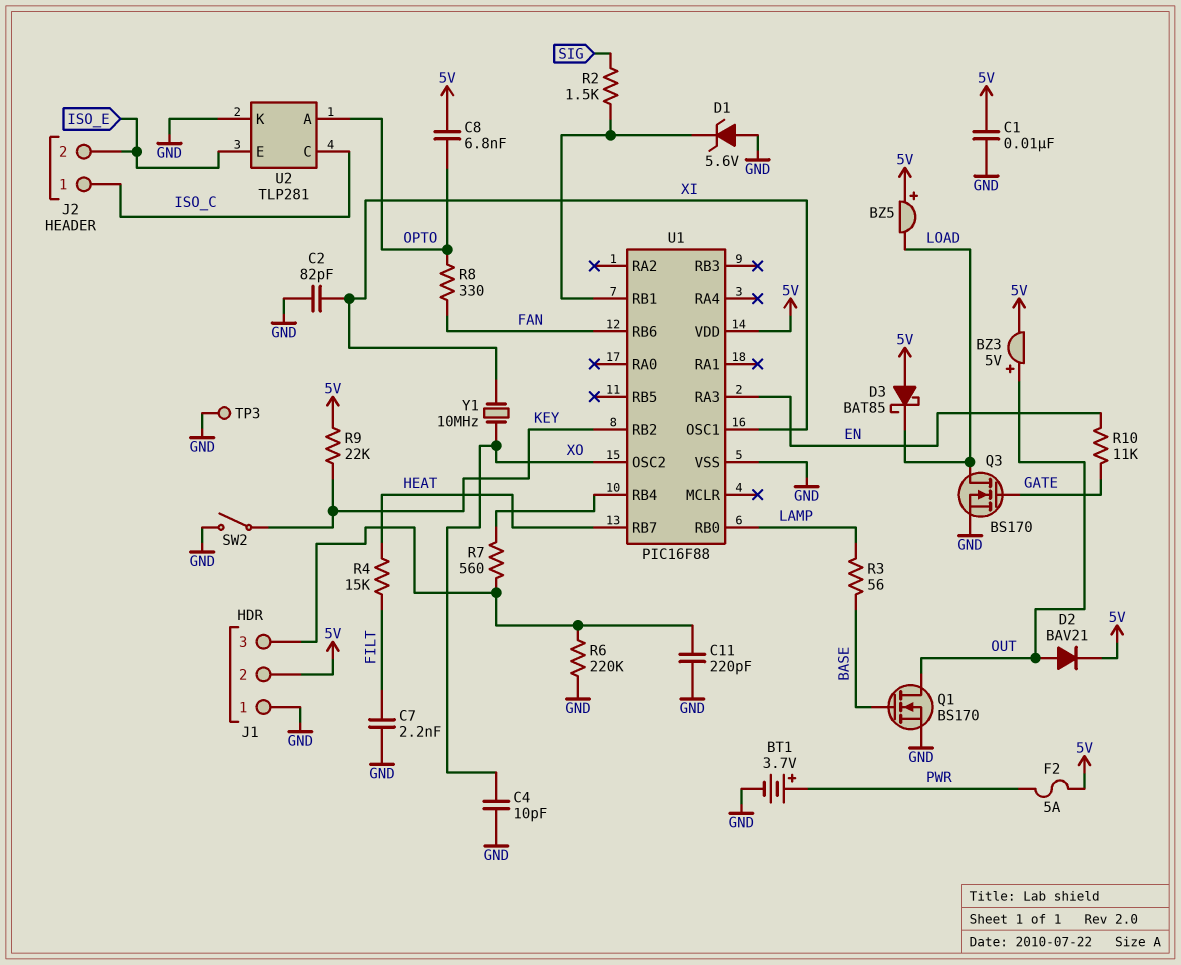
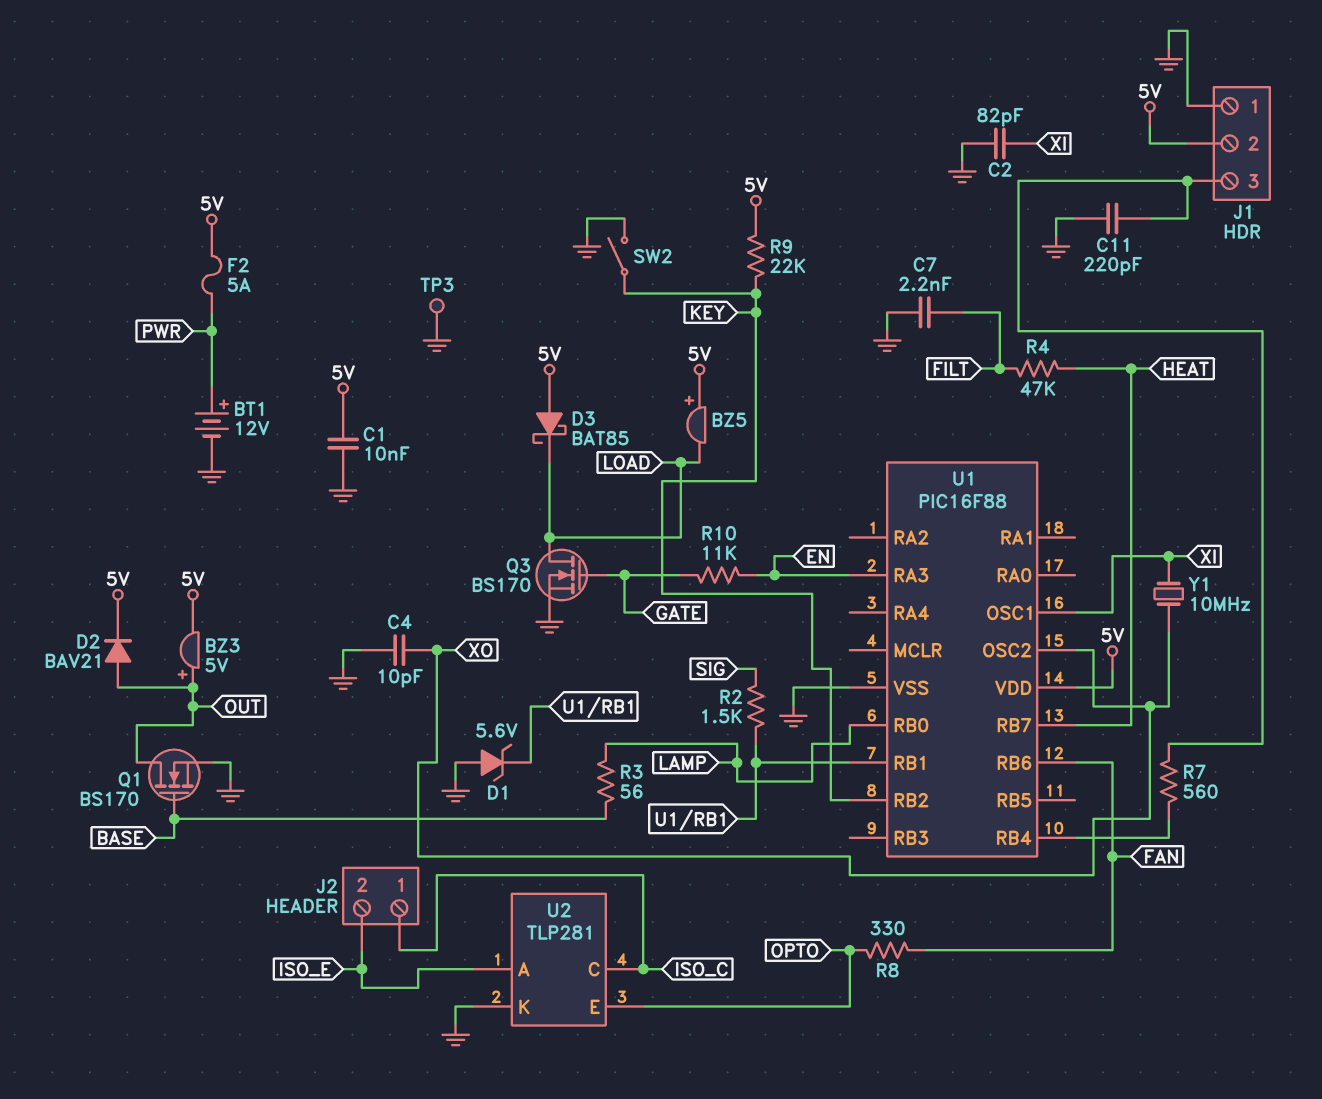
BT1: 3.7V (plus PWR, minus GND) -> 12V (plus PWR, minus GND)
C8: 6.8nF (5V, OPTO) -> none
R4: 15k (FILT, HEAT) -> 47k (FILT, HEAT)
R6: 220k (GND, J1/3) -> none
U2 pin A: OPTO -> ISO_E
U2 pin E: ISO_E -> OPTO

